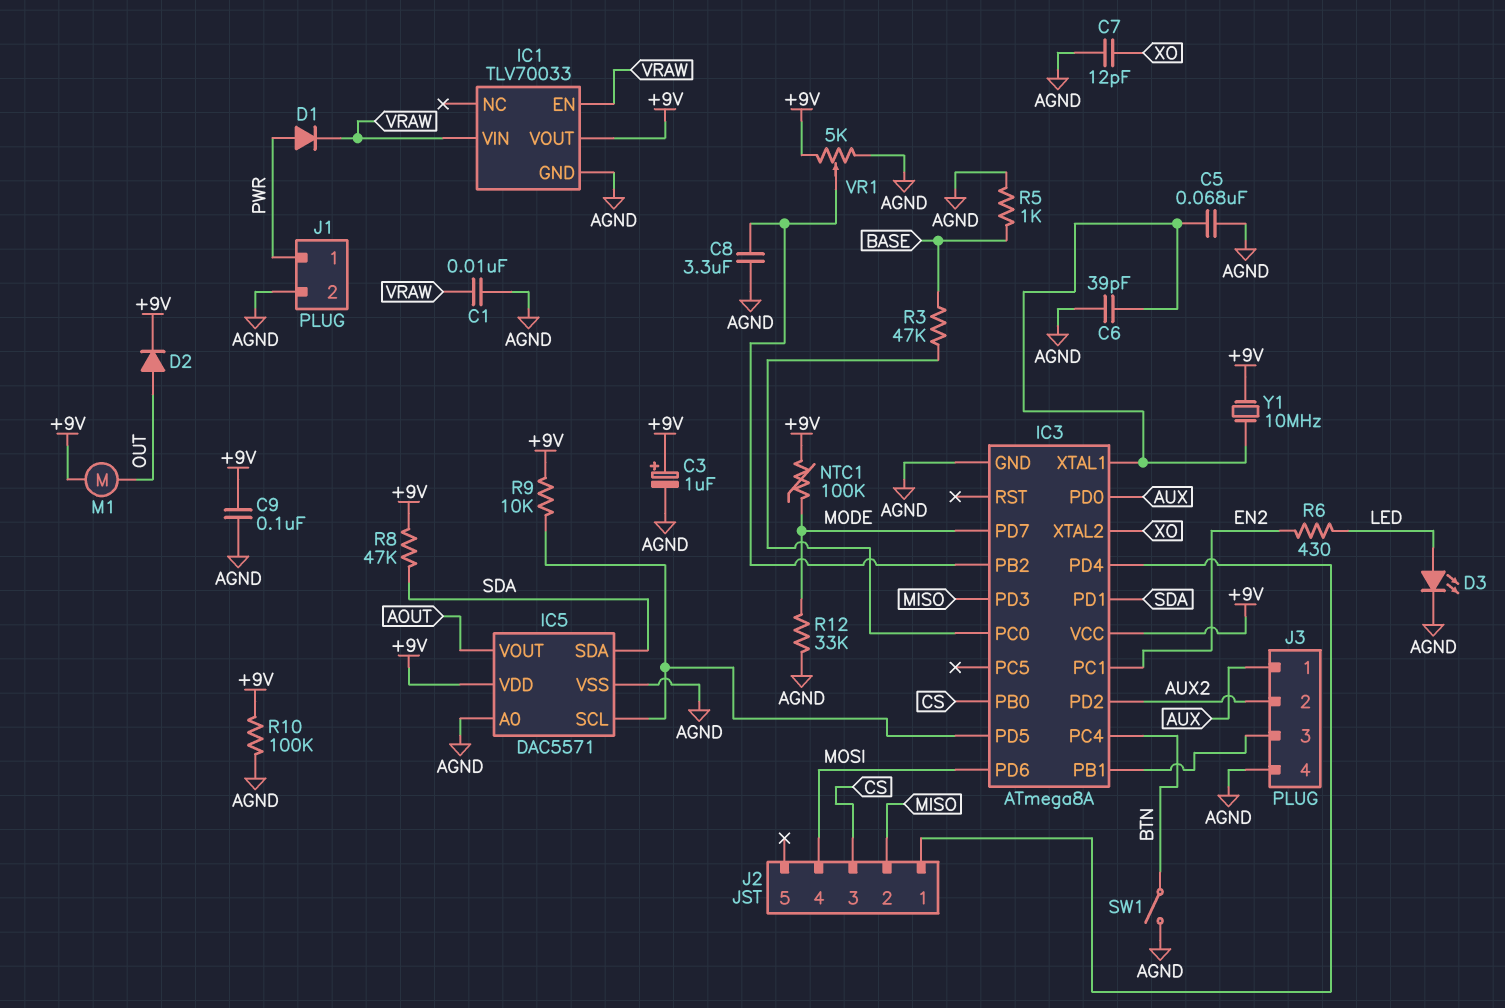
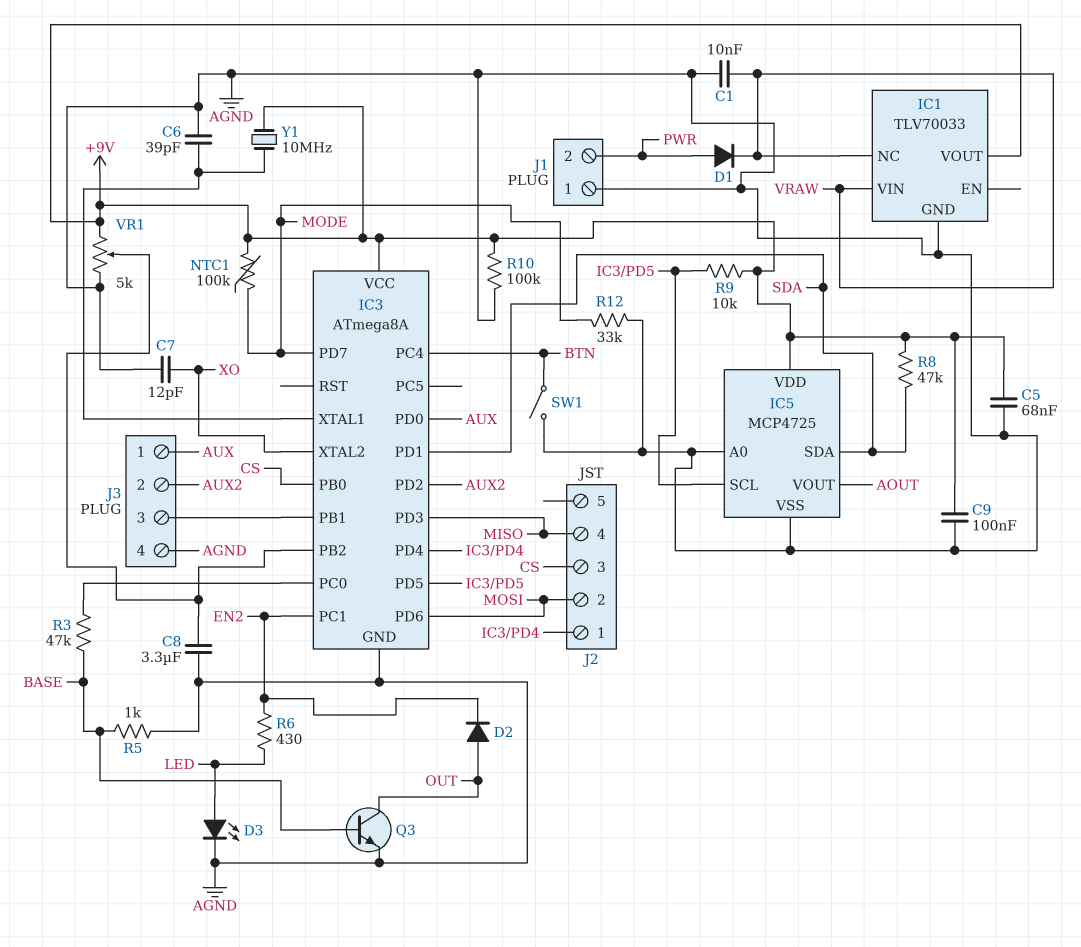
C3: 1uF (plus +9V, minus AGND) -> none
C5: 68nF (AGND, IC3/XTAL1) -> 68nF (+9V, AGND)
D2: diode (A OUT, K +9V) -> diode (A OUT, K EN2)
IC1 pin EN: VRAW -> none
IC1 pin NC: none -> VRAW
IC5: DAC5571 -> MCP4725
J1 pin 1: PWR -> AGND
J1 pin 2: AGND -> PWR
J2 pin 2: MISO -> MOSI
J2 pin 4: MOSI -> MISO
M1: motor (+9V, OUT) -> none
Q3: none -> NPN (B BASE, C OUT, E AGND)

